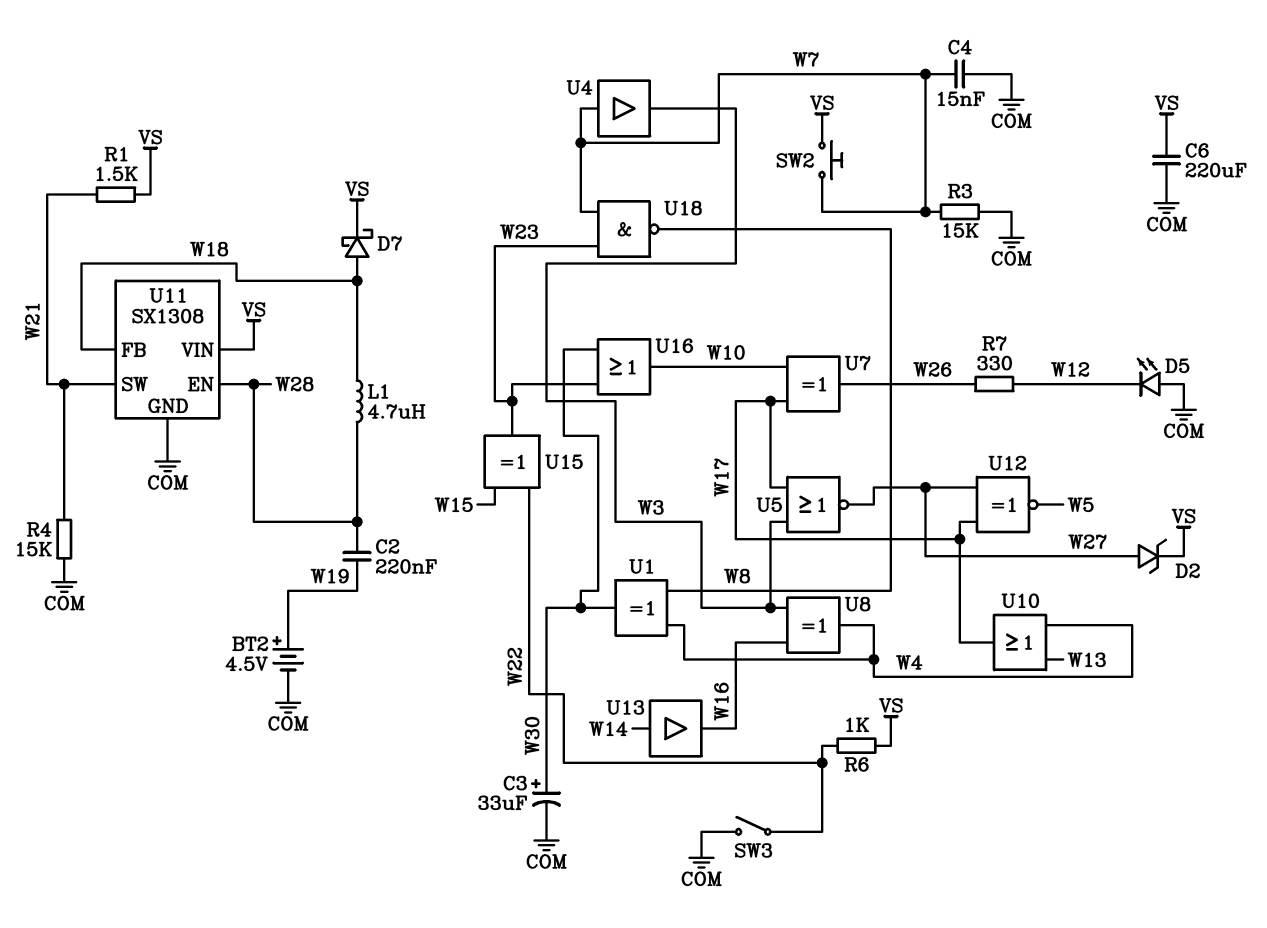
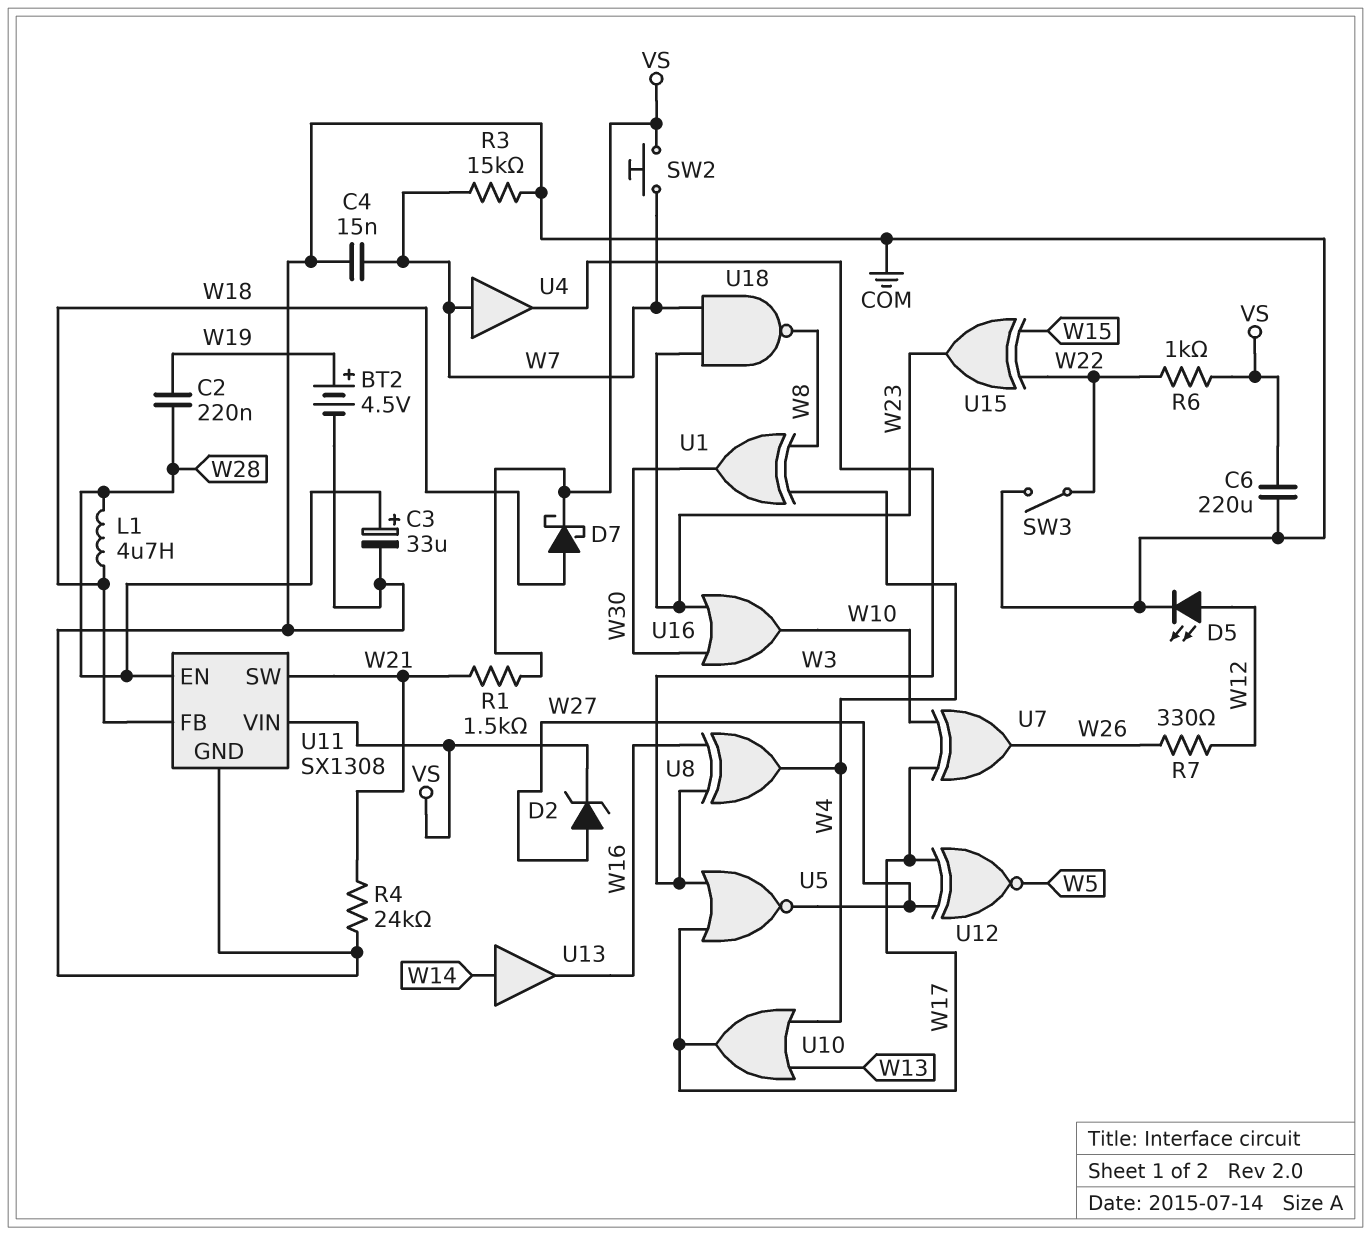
C3: 33uF (plus W30, minus COM) -> 33uF (plus W28, minus COM)
D5: LED (A COM, K W12) -> LED (A W12, K COM)
R4: 15k (COM, W21) -> 24k (COM, W21)

